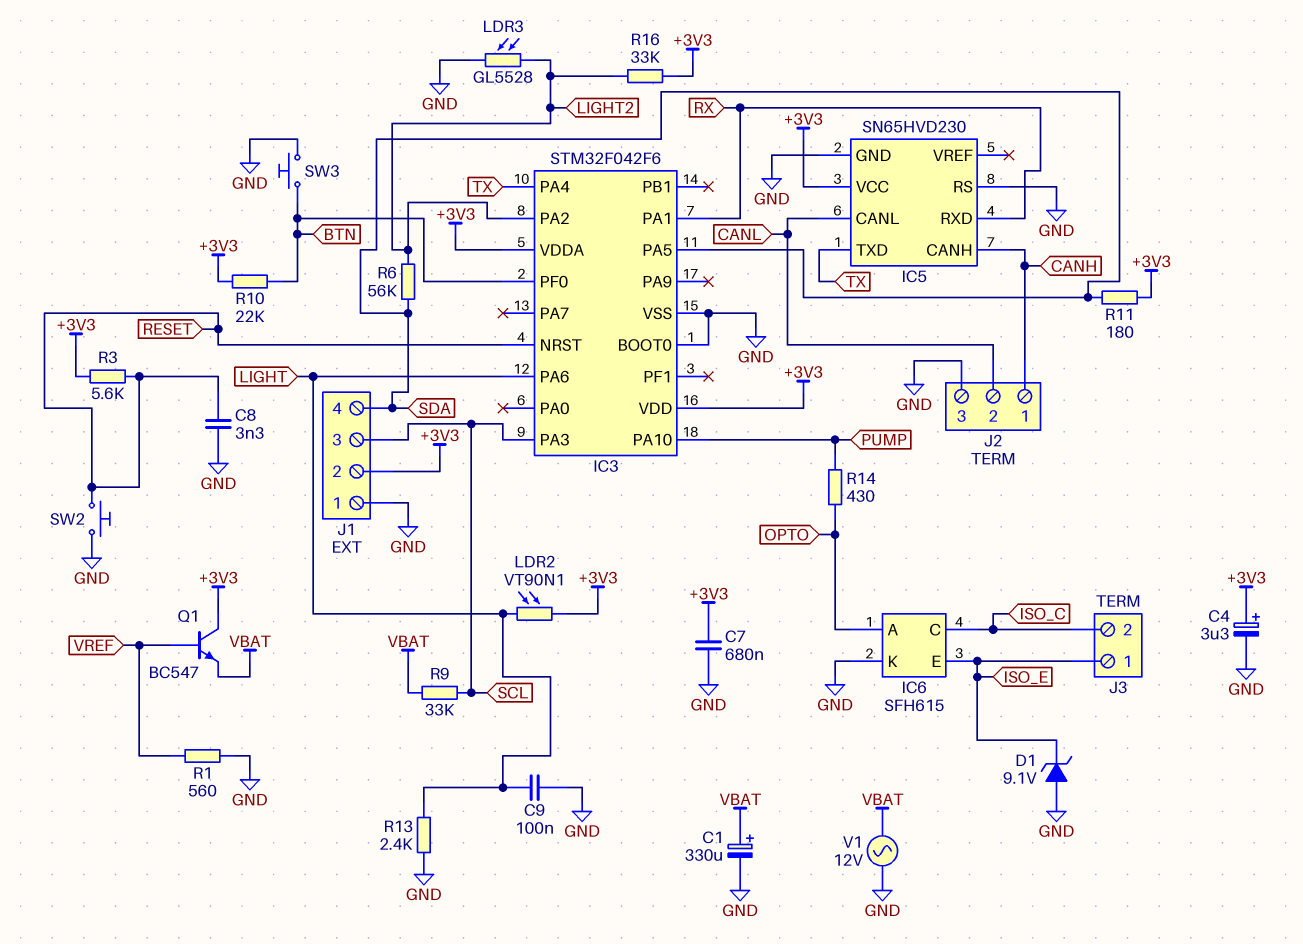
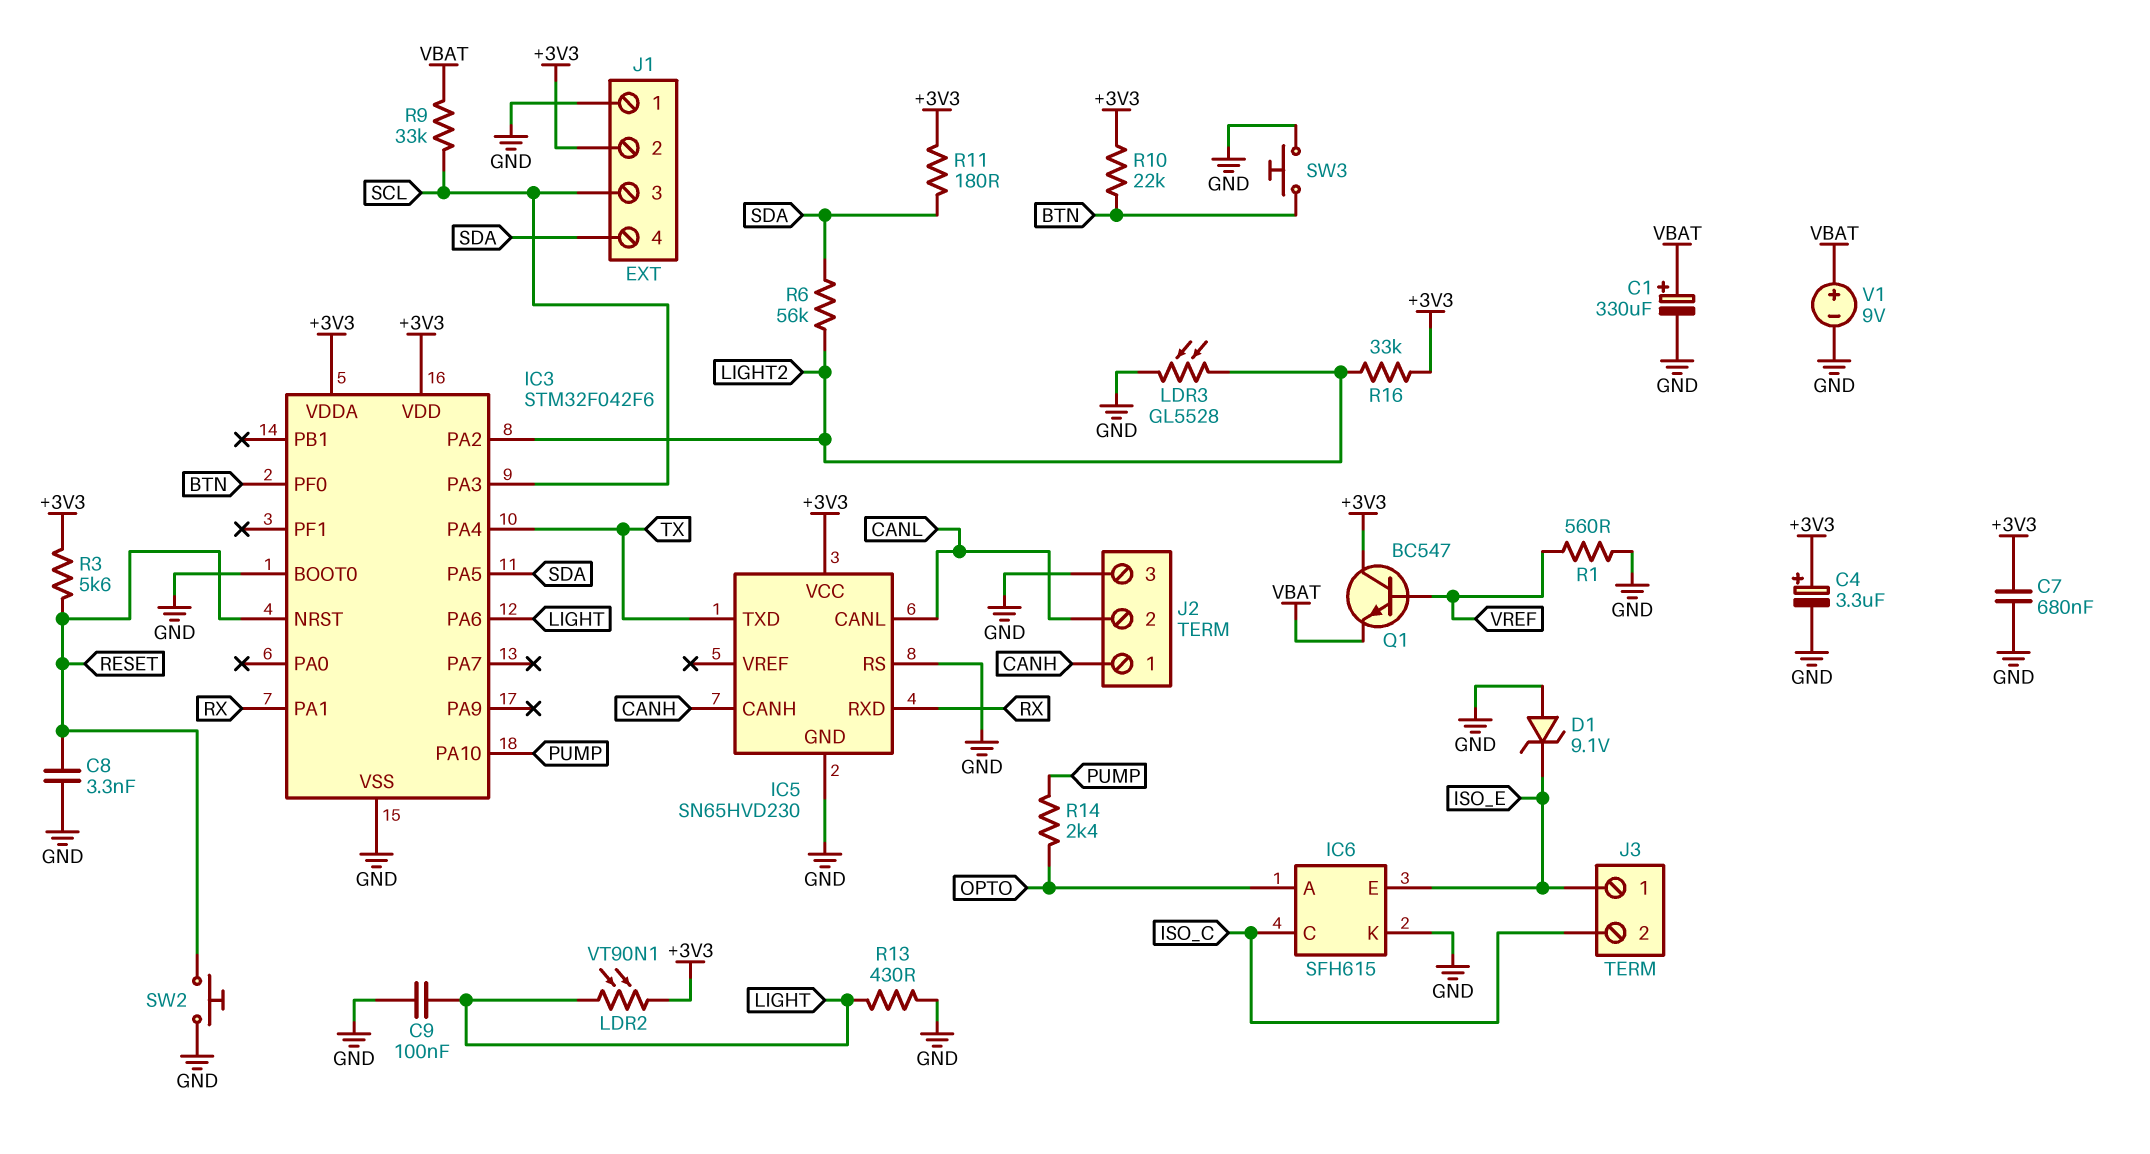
R13: 2.4k (GND, LIGHT) -> 430 (GND, LIGHT)
R14: 430 (OPTO, PUMP) -> 2.4k (OPTO, PUMP)
V1: AC 12V (GND, VBAT) -> 9V (plus VBAT, minus GND)

